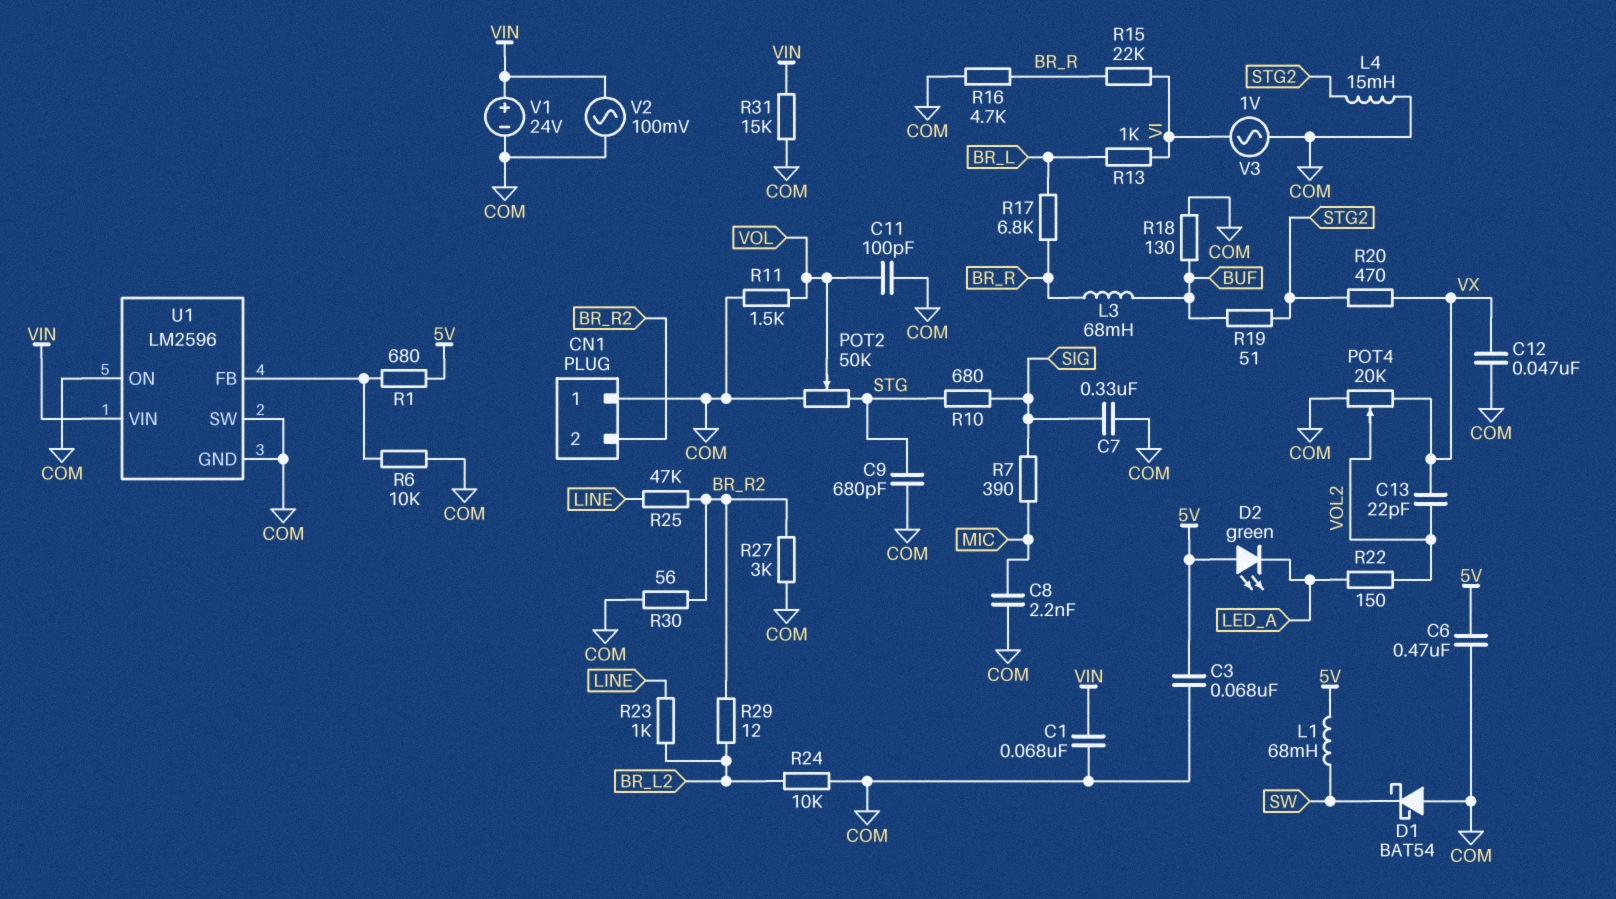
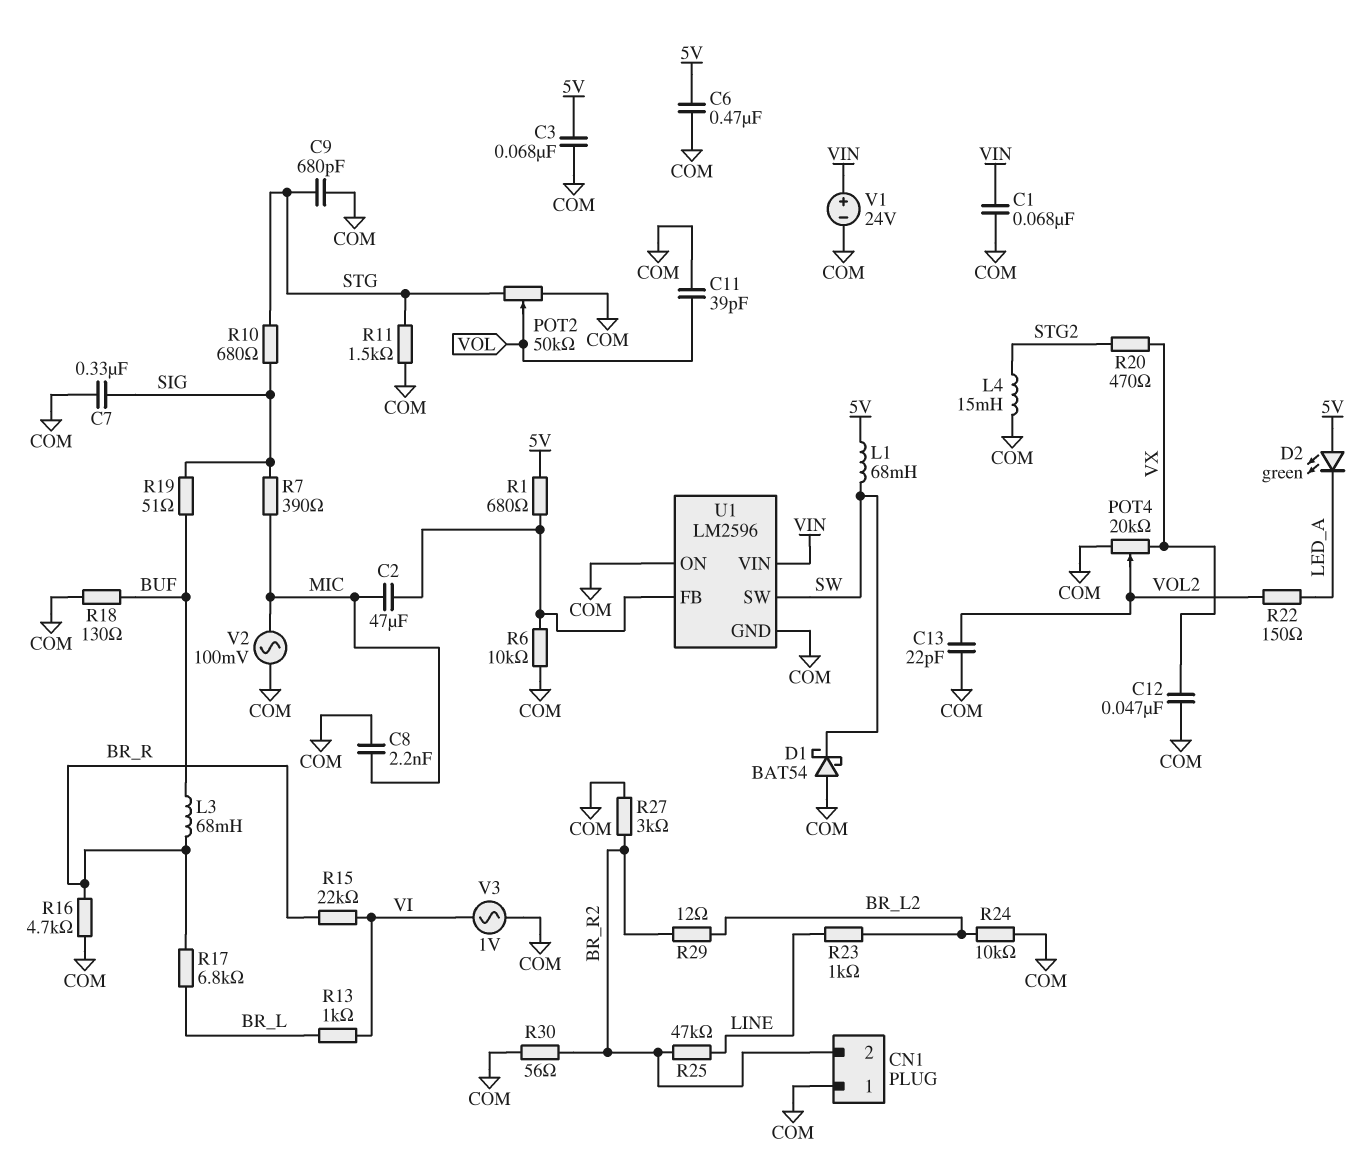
C2: none -> 47uF (MIC, U1/FB)
C11: 100pF (COM, VOL) -> 39pF (COM, VOL)
C13: 22pF (VOL2, VX) -> 22pF (COM, VOL2)
R11: 1.5k (COM, VOL) -> 1.5k (COM, STG)
R19: 51 (BUF, STG2) -> 51 (BUF, SIG)
R31: 15k (COM, VIN) -> none
U1 pin SW: COM -> SW
V2: AC 100mV (COM, VIN) -> AC 100mV (COM, MIC)

